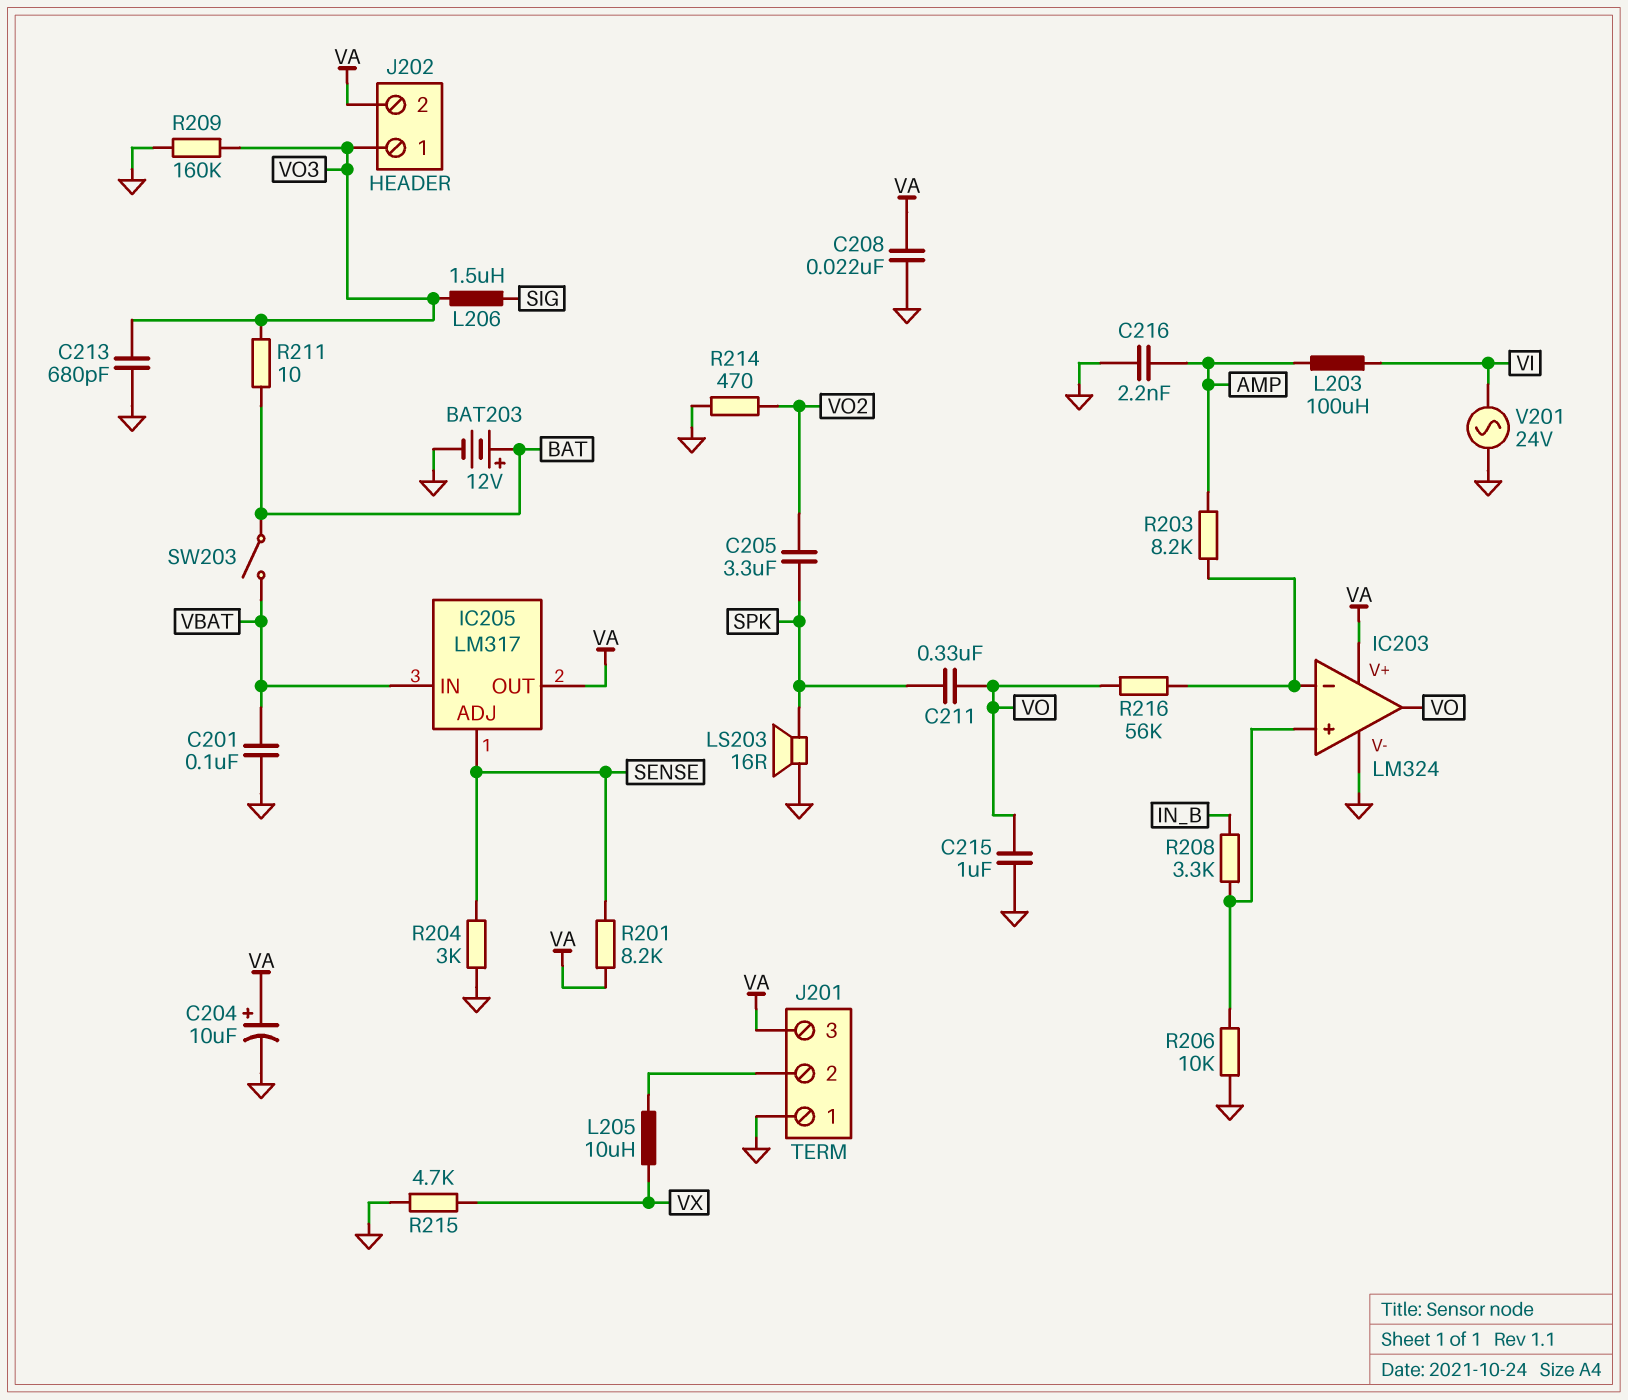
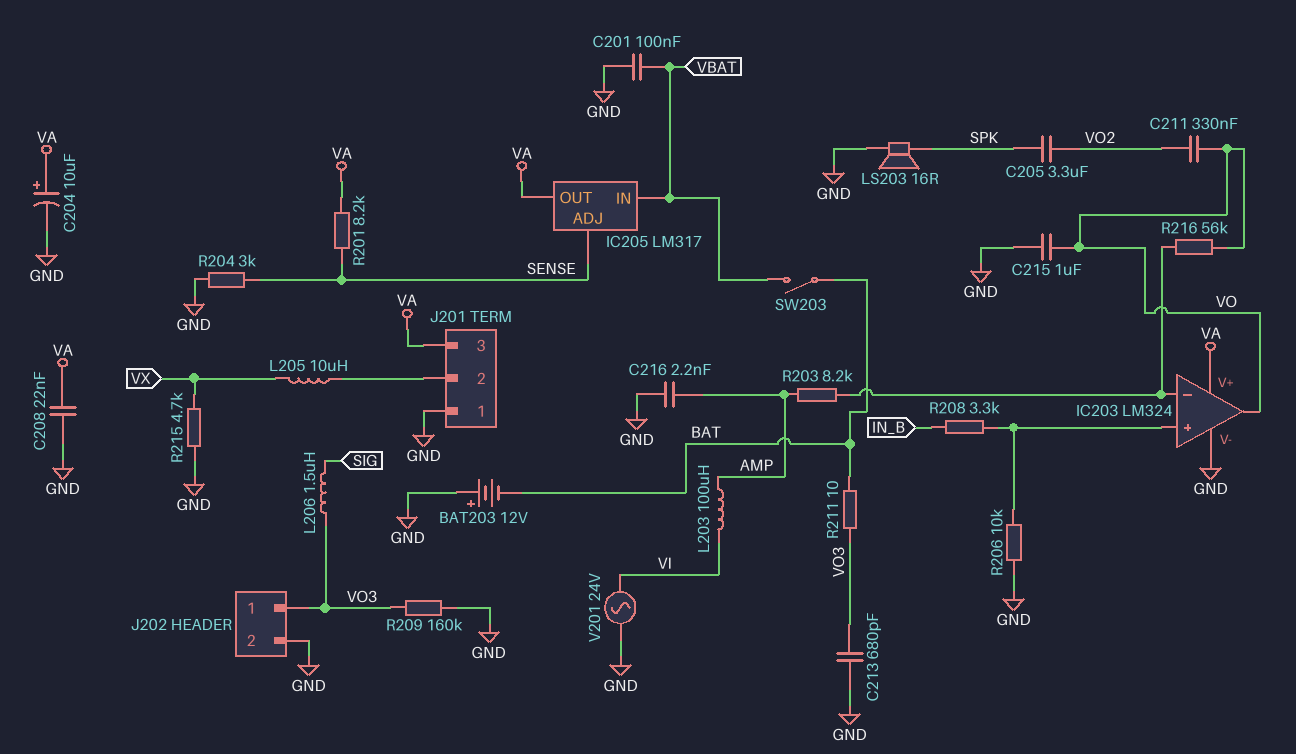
BAT203: 12V (plus BAT, minus GND) -> 12V (plus GND, minus BAT)
C211: 330nF (SPK, VO) -> 330nF (VO, VO2)
J202 pin 2: VA -> GND
R214: 470 (GND, VO2) -> none

